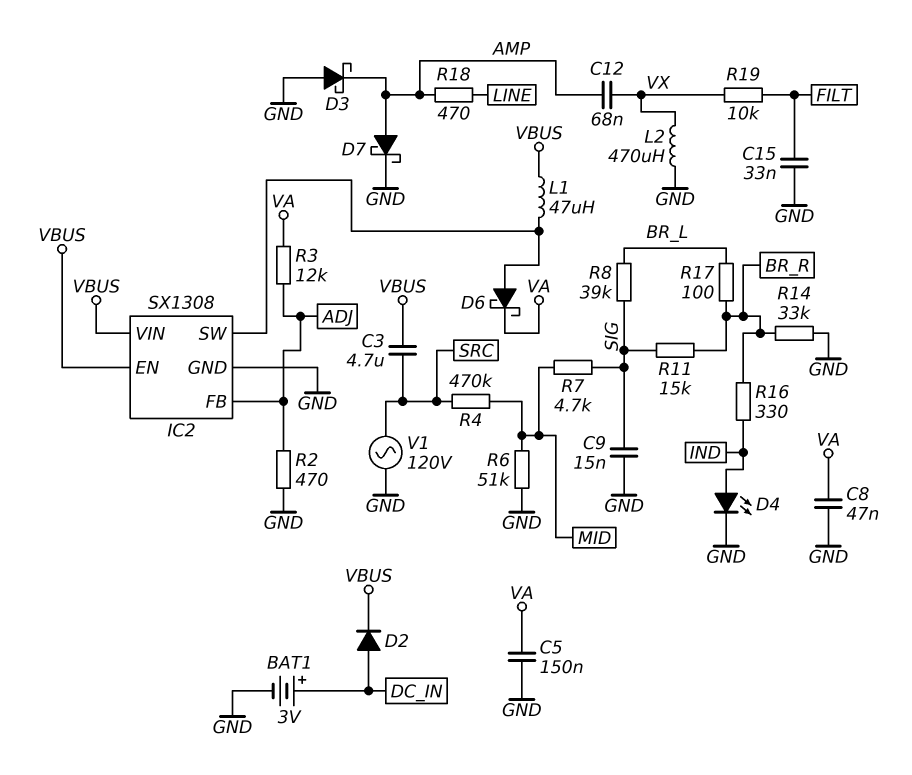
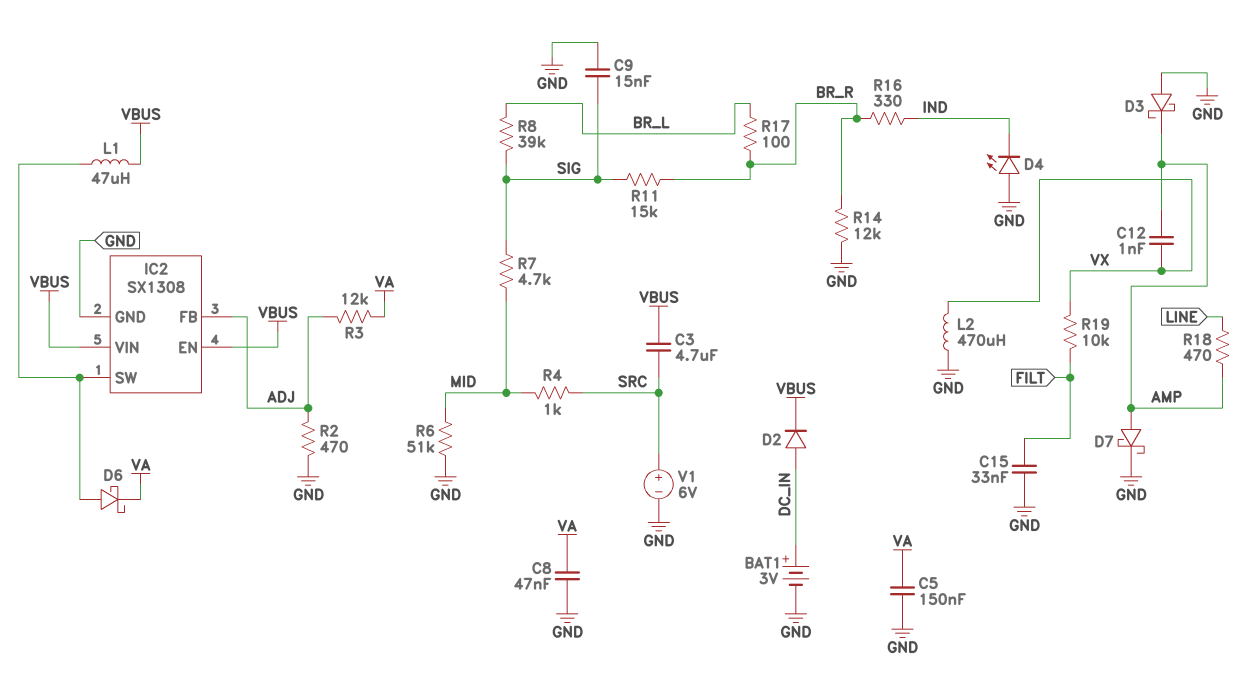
C12: 68nF (AMP, VX) -> 1nF (AMP, VX)
D4: LED (A IND, K GND) -> LED (A GND, K IND)
R4: 470k (MID, SRC) -> 1k (MID, SRC)
R14: 33k (BR_R, GND) -> 12k (BR_R, GND)
V1: AC 120V (GND, SRC) -> 6V (plus SRC, minus GND)

